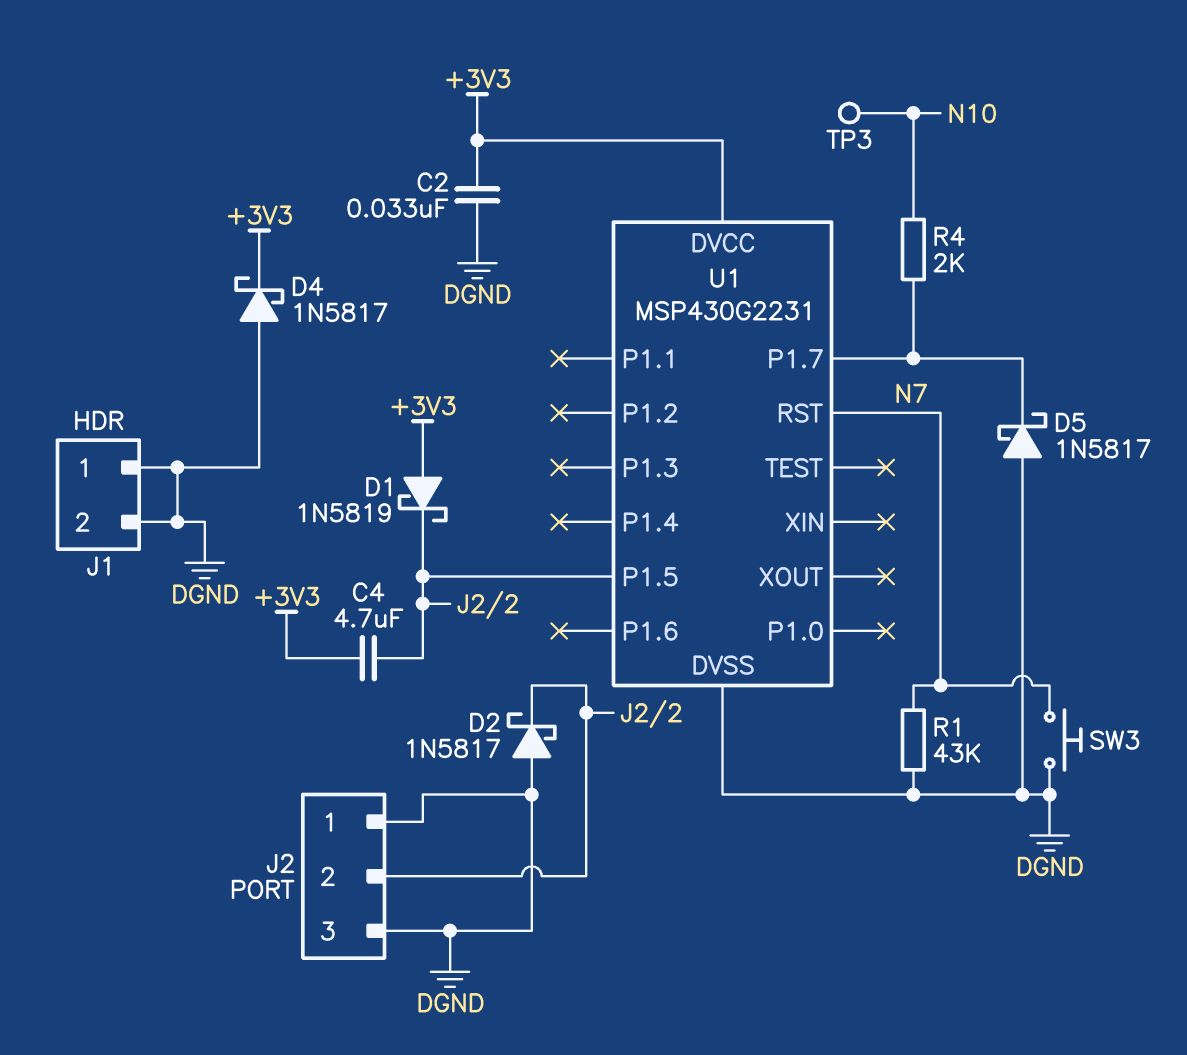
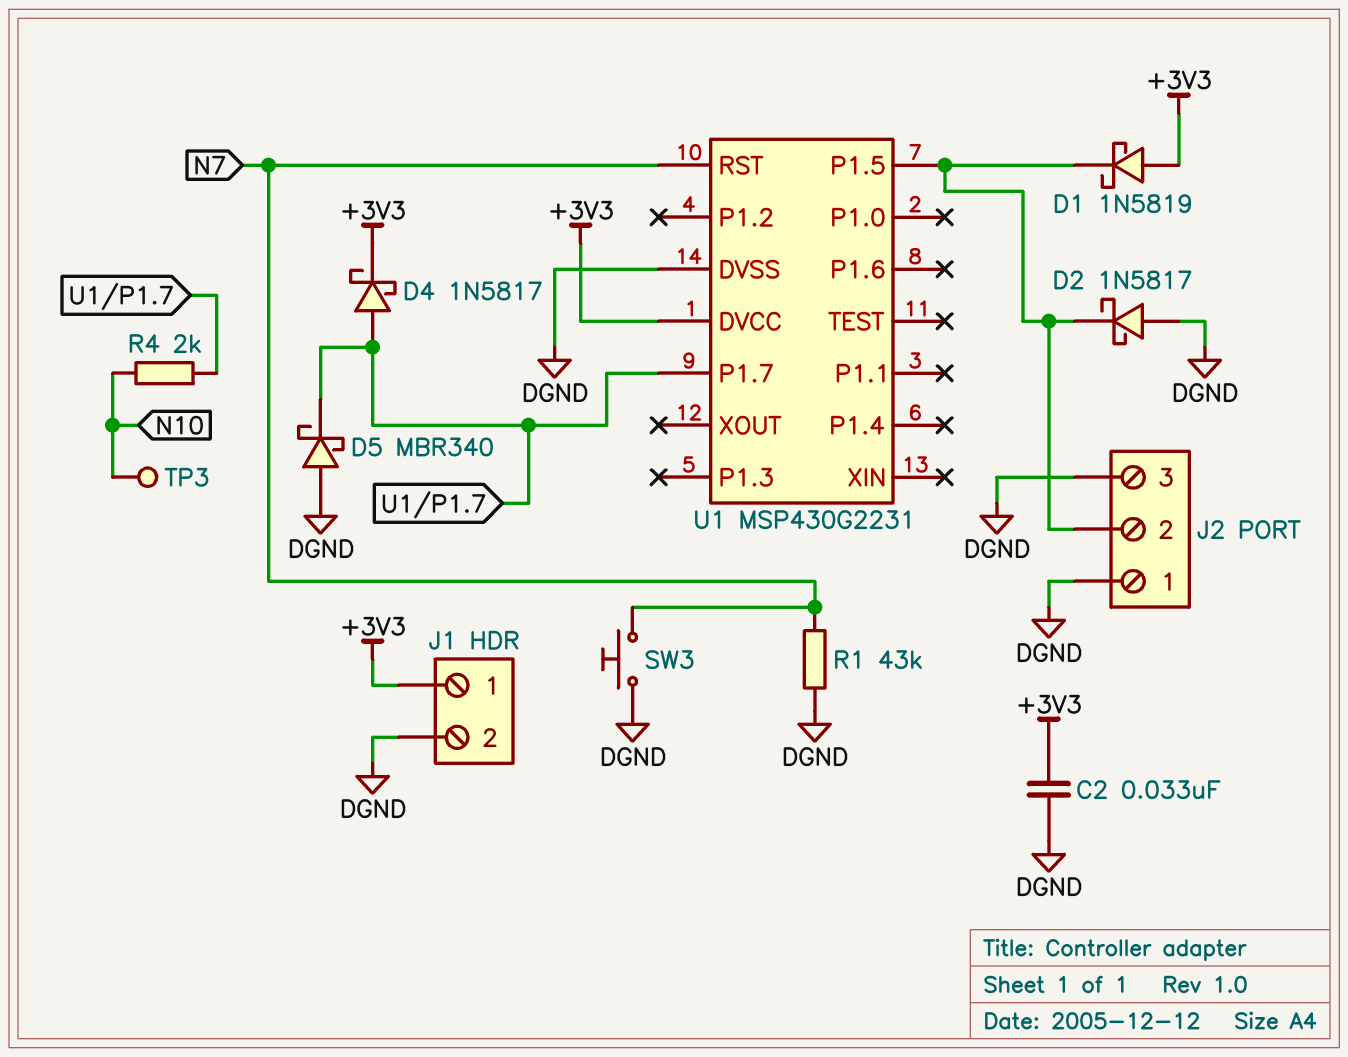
C4: 4.7uF (+3V3, J2/2) -> none
D4: schottky 1N5817 (A DGND, K +3V3) -> schottky 1N5817 (A U1/P1.7, K +3V3)
D5: schottky 1N5817 (A DGND, K U1/P1.7) -> schottky MBR340 (A DGND, K U1/P1.7)
J1 pin 1: DGND -> +3V3

